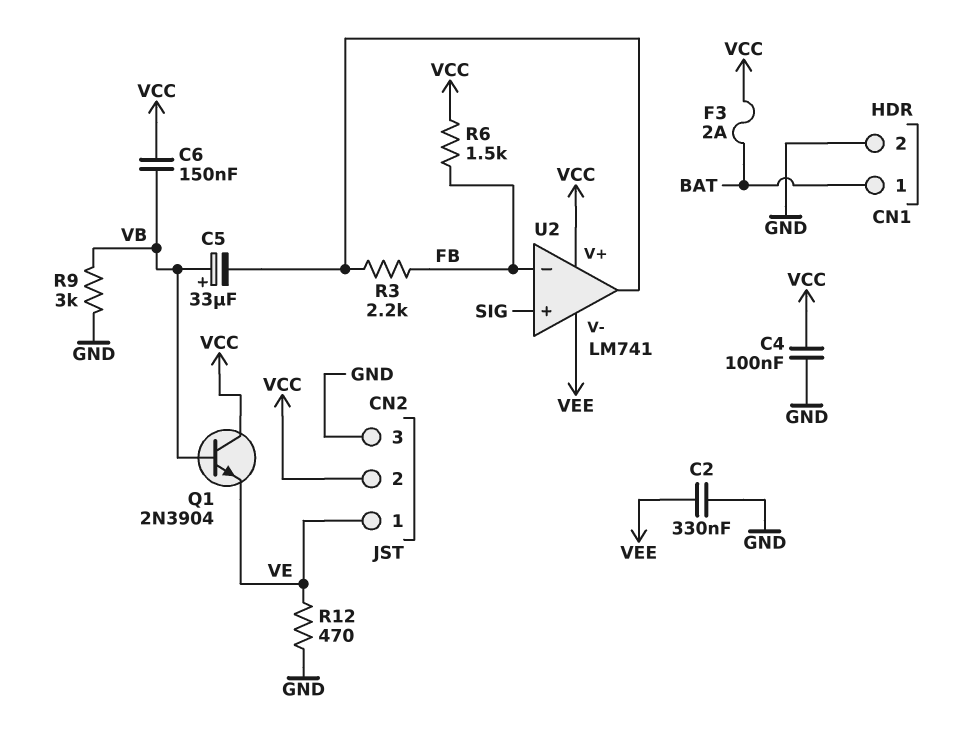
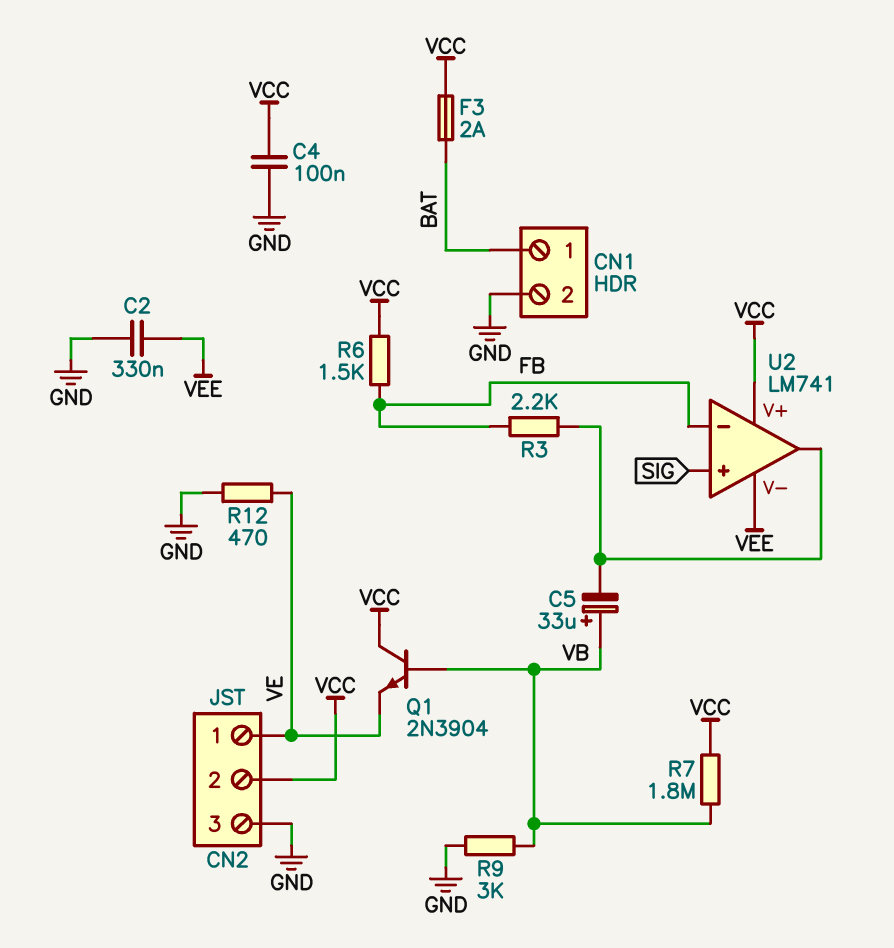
C6: 150nF (VB, VCC) -> none
R7: none -> 1.8M (VB, VCC)

